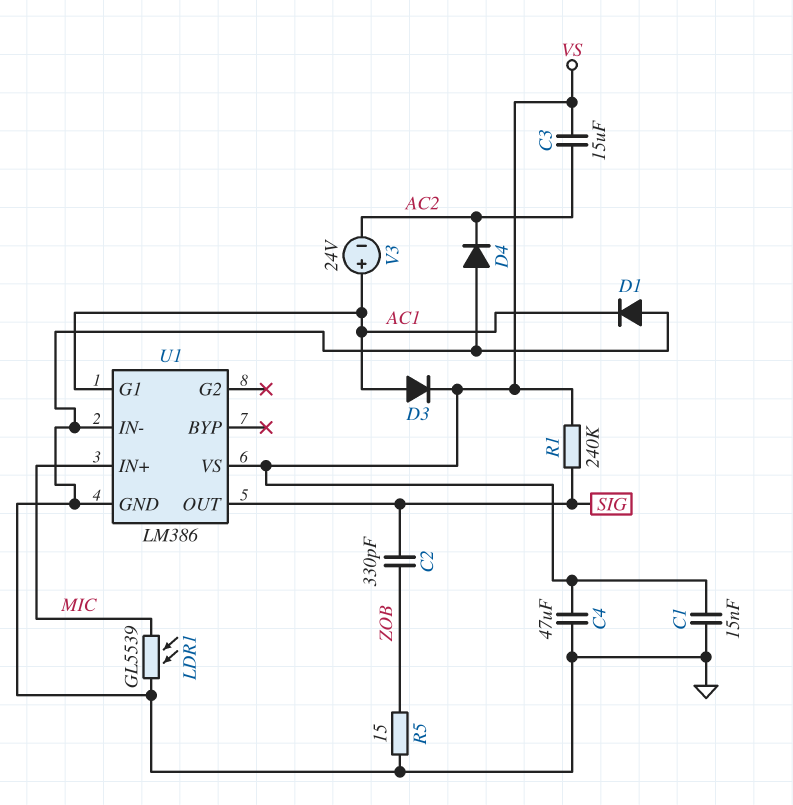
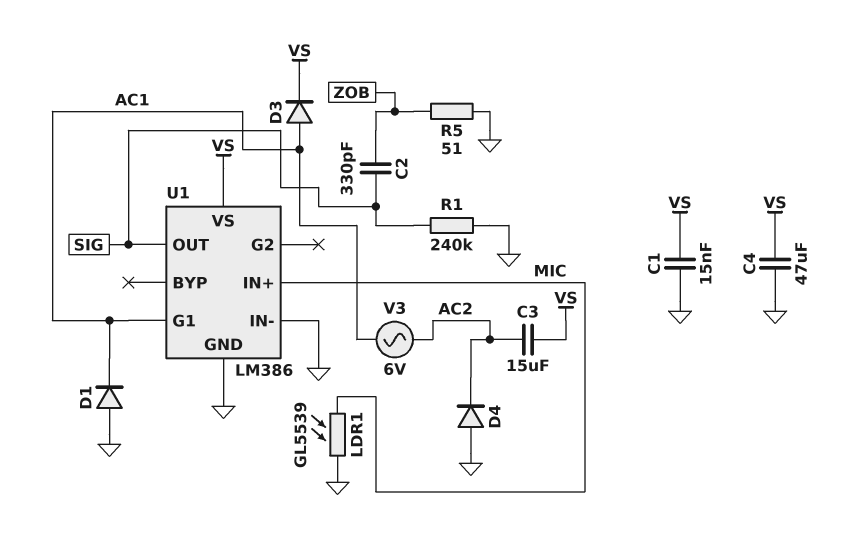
R1: 240k (SIG, VS) -> 240k (GND, SIG)
R5: 15 (GND, ZOB) -> 51 (GND, ZOB)
V3: 24V (plus AC1, minus AC2) -> AC 6V (AC1, AC2)

